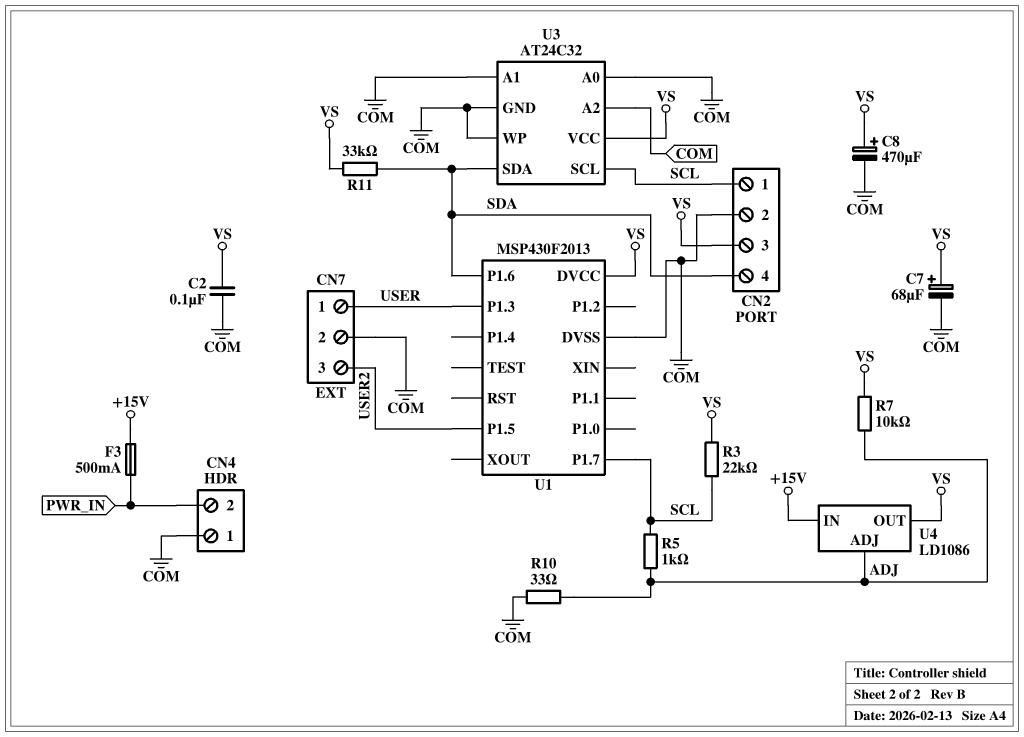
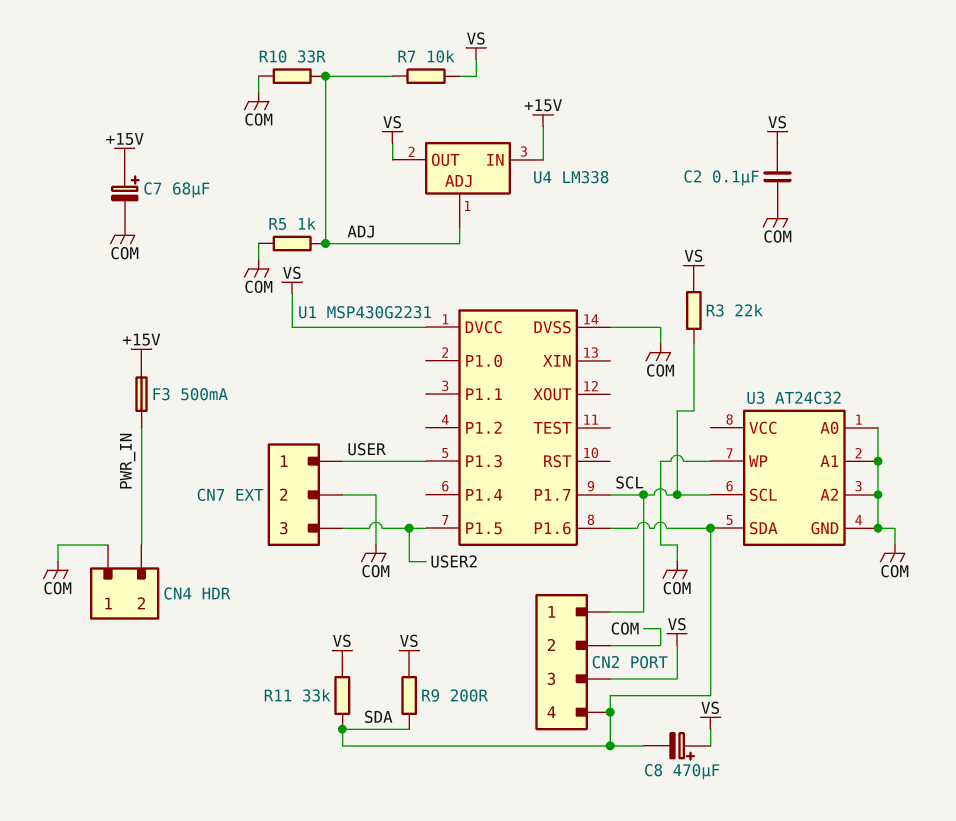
C7: 68uF (plus VS, minus COM) -> 68uF (plus +15V, minus COM)
C8: 470uF (plus VS, minus COM) -> 470uF (plus VS, minus SDA)
R5: 1k (ADJ, SCL) -> 1k (ADJ, COM)
R9: none -> 200 (SDA, VS)
U1: MSP430F2013 -> MSP430G2231
U3 pin VCC: VS -> none
U4: LD1086 -> LM338

